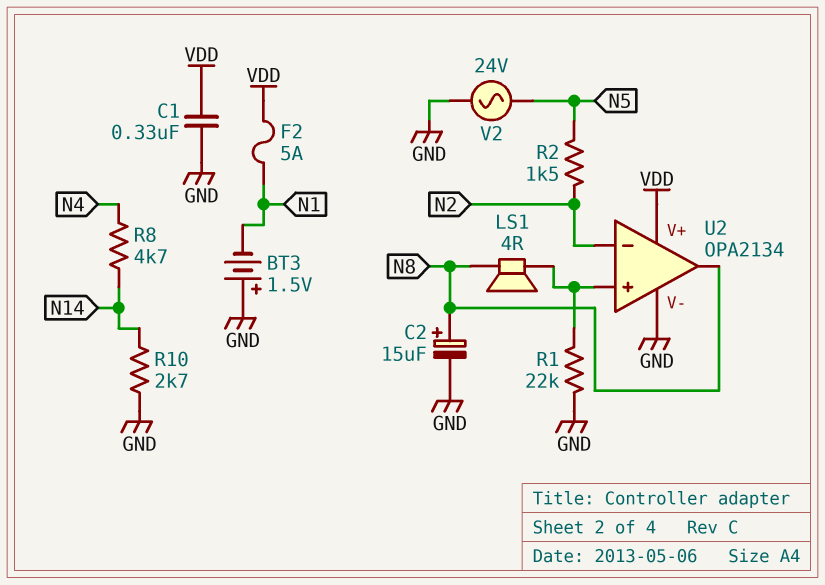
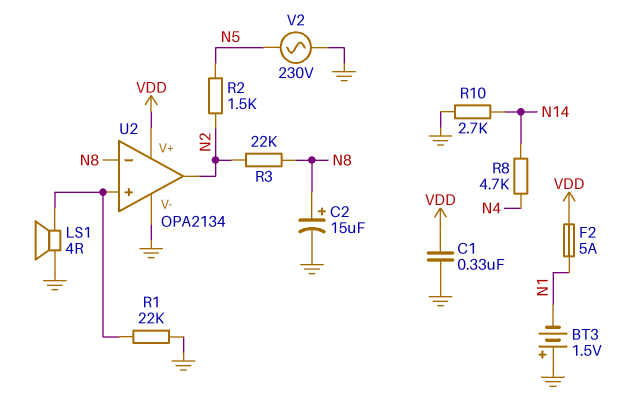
LS1: speaker 4R (N8, U2/in+) -> speaker 4R (GND, U2/in+)
R3: none -> 22k (N2, N8)
U2 pin in-: N2 -> N8
U2 pin out: N8 -> N2
V2: AC 24V (GND, N5) -> AC 230V (GND, N5)

